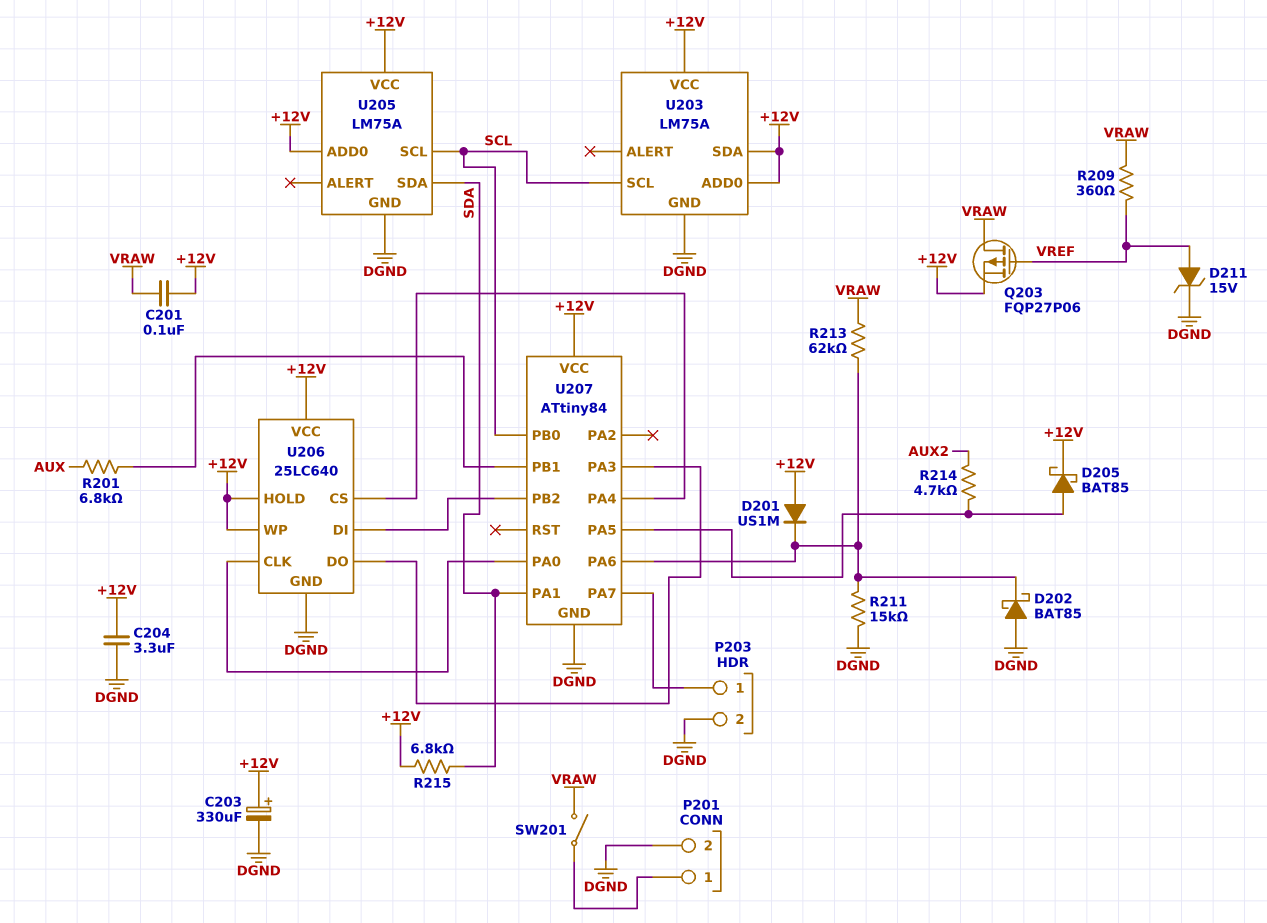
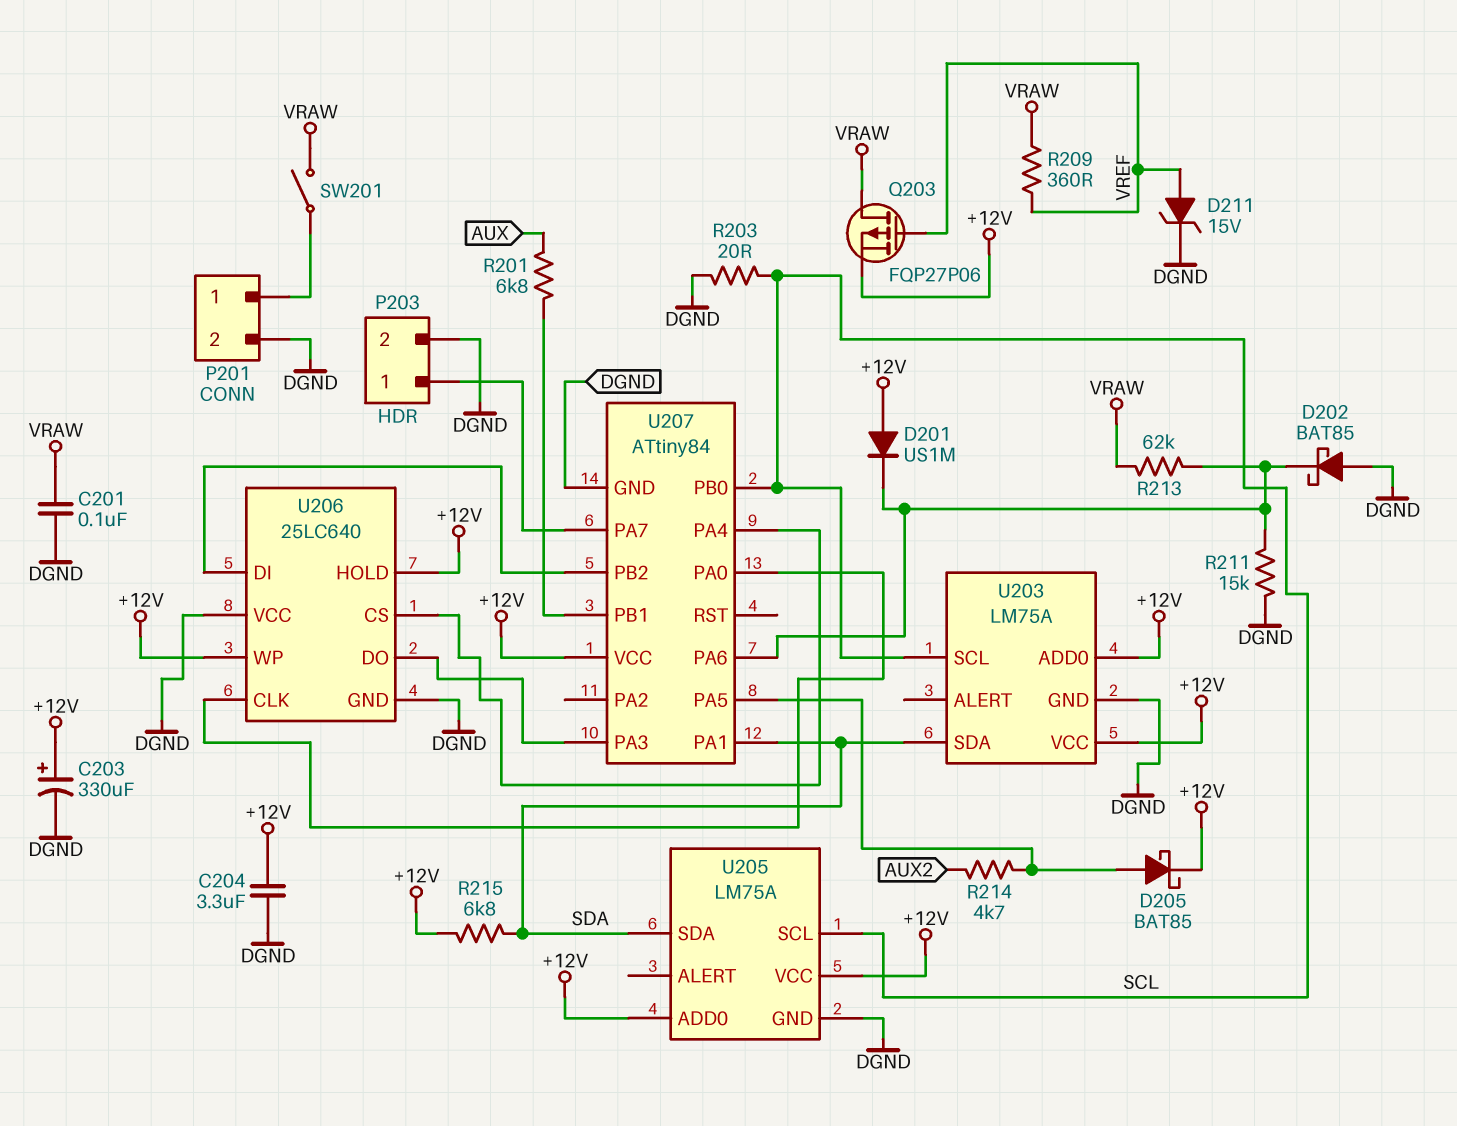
C201: 100nF (+12V, VRAW) -> 100nF (DGND, VRAW)
R203: none -> 20 (DGND, SCL)
U203 pin SDA: +12V -> SDA
U206 pin VCC: +12V -> DGND

